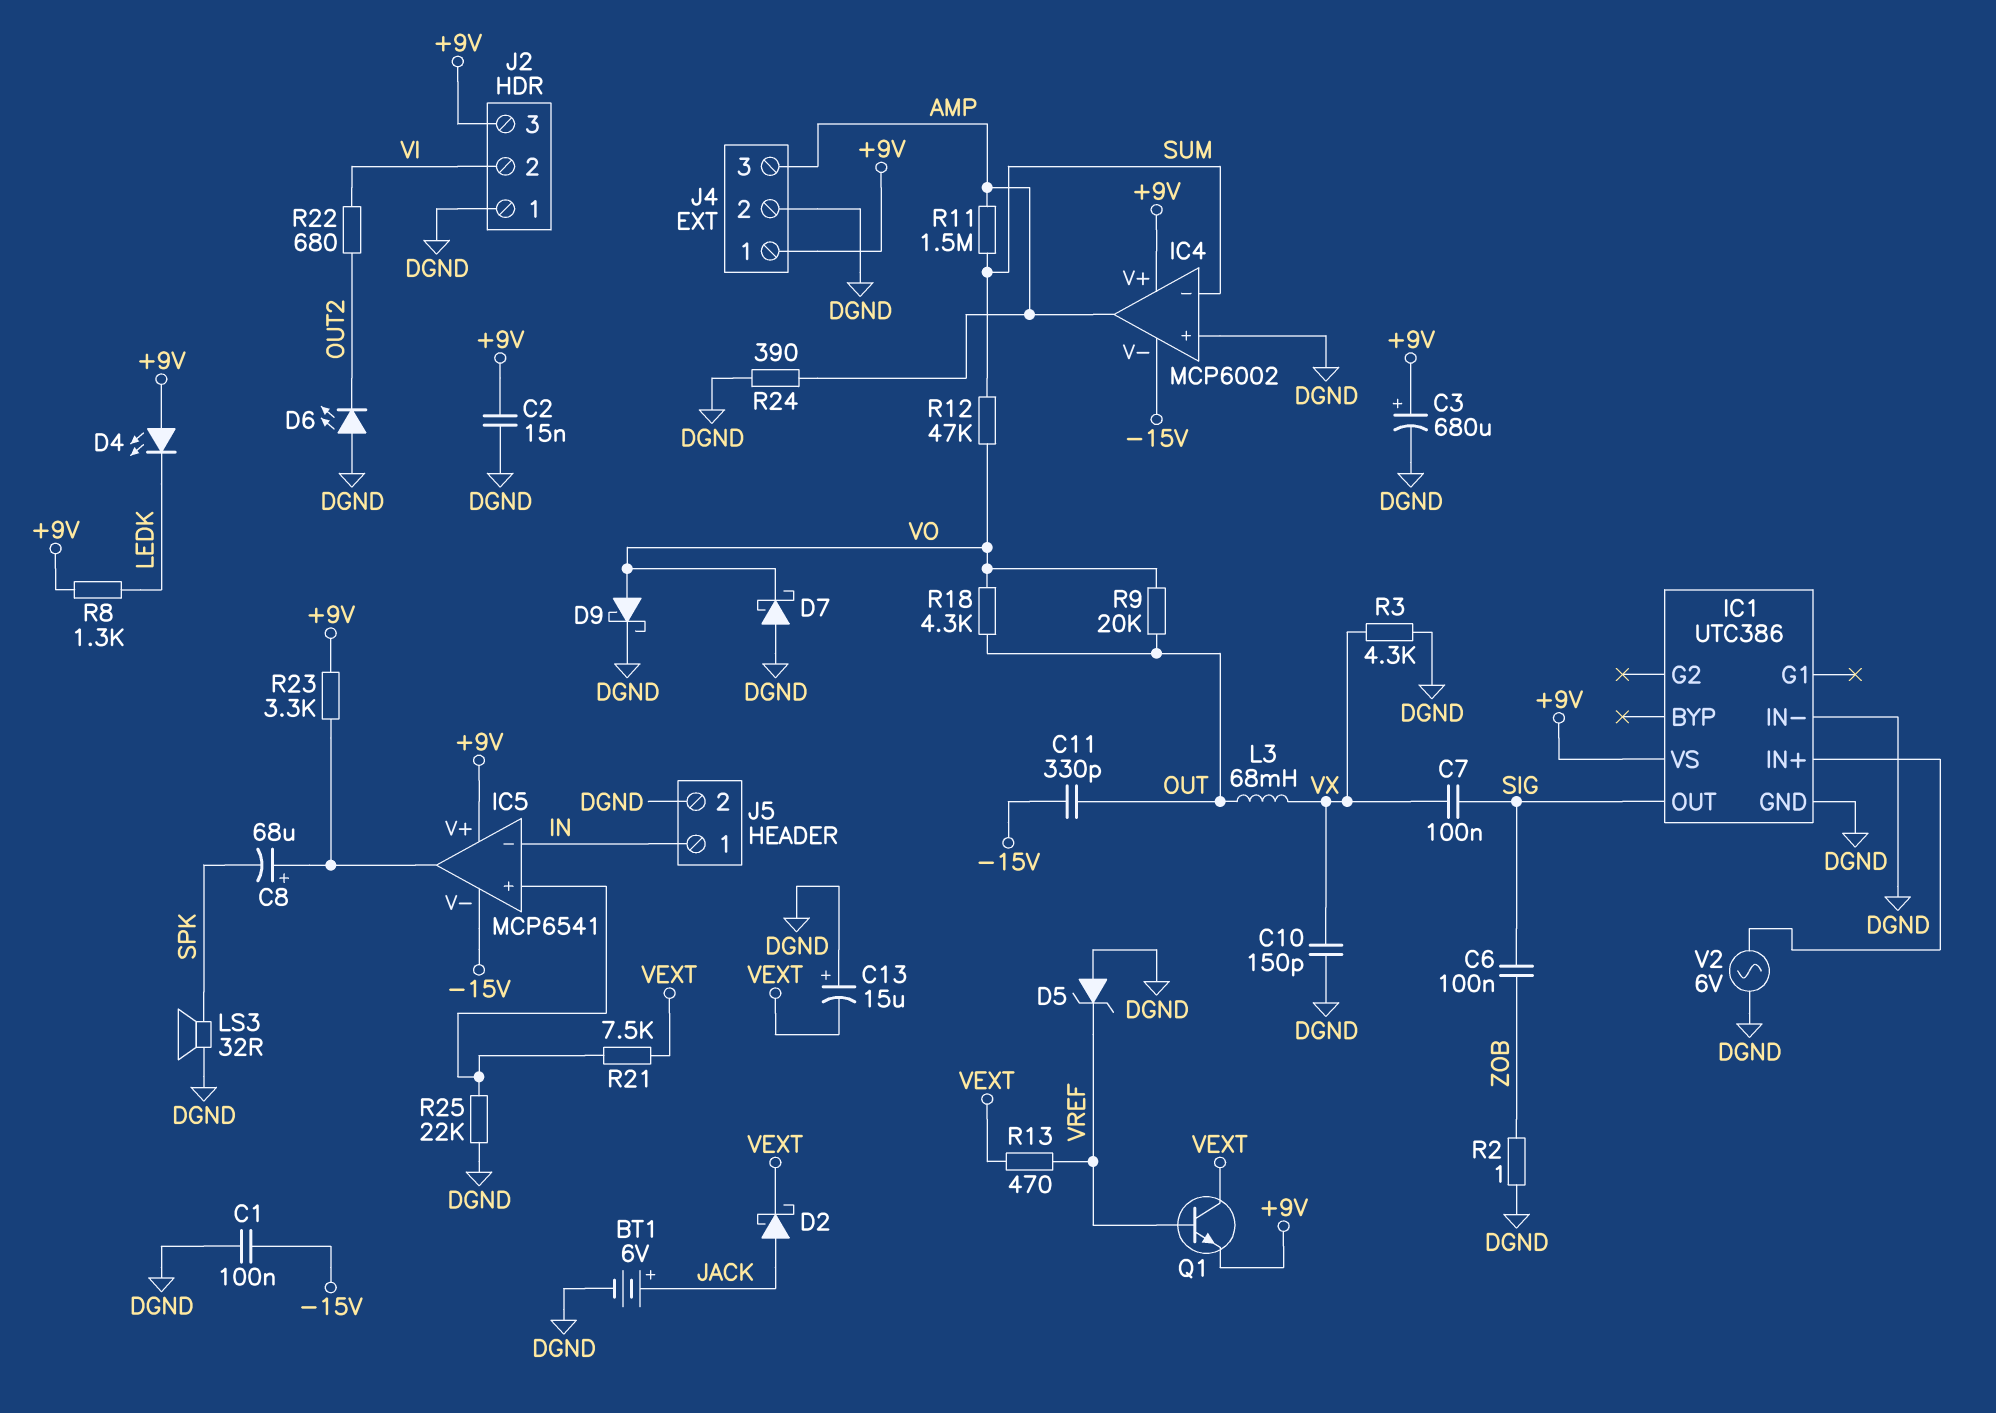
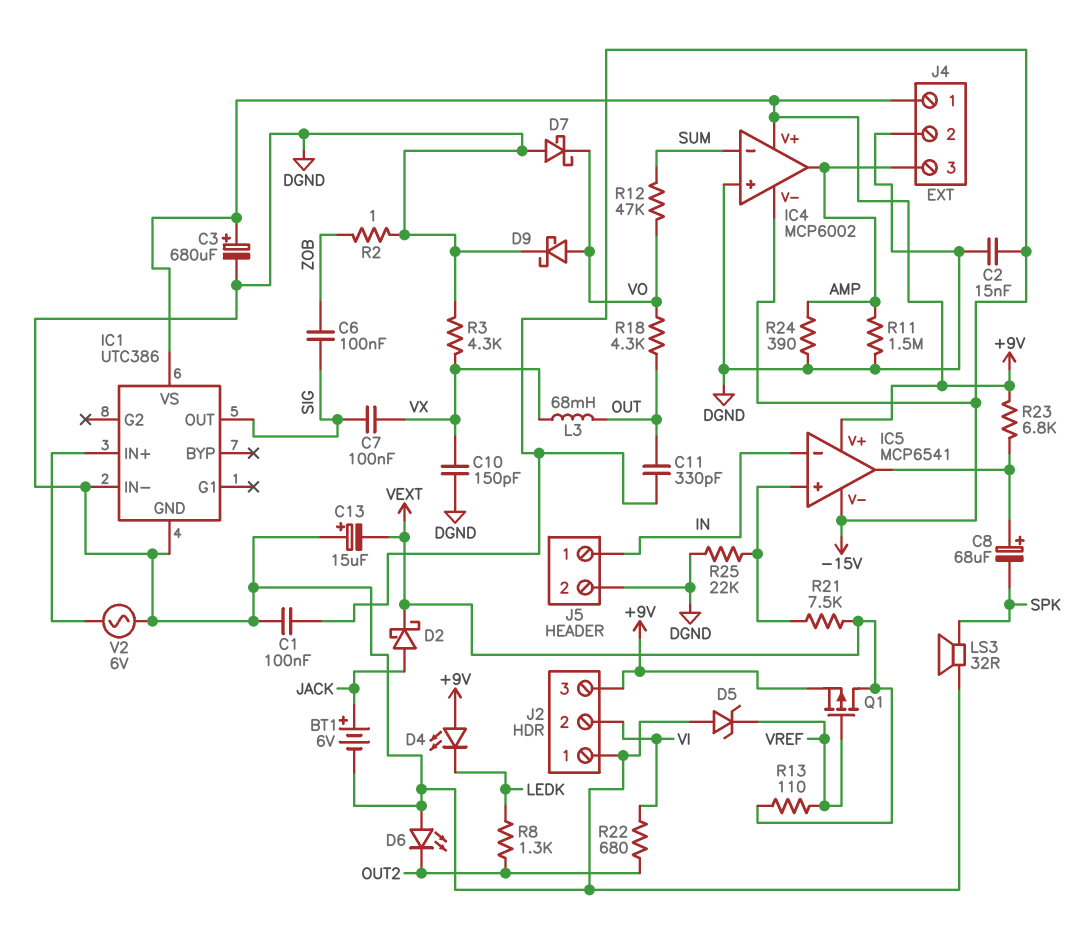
C2: 15nF (+9V, DGND) -> 15nF (-15V, DGND)
Q1: NPN (B VREF, C VEXT, E +9V) -> PMOS (G VREF, D VEXT, S +9V)
R8: 1.3k (+9V, LEDK) -> 1.3k (LEDK, OUT2)
R9: 20k (OUT, VO) -> none
R11: 1.5M (AMP, SUM) -> 1.5M (AMP, DGND)
R13: 470 (VEXT, VREF) -> 110 (VEXT, VREF)
R23: 3.3k (+9V, IC5/out) -> 6.8k (+9V, IC5/out)

